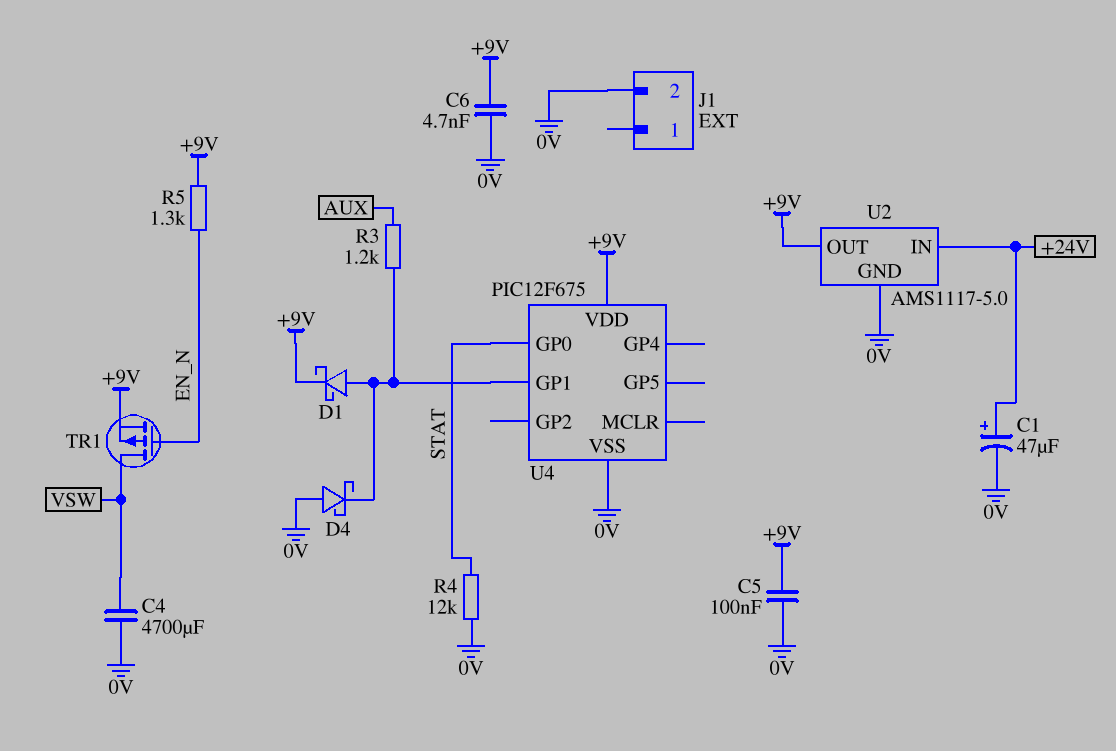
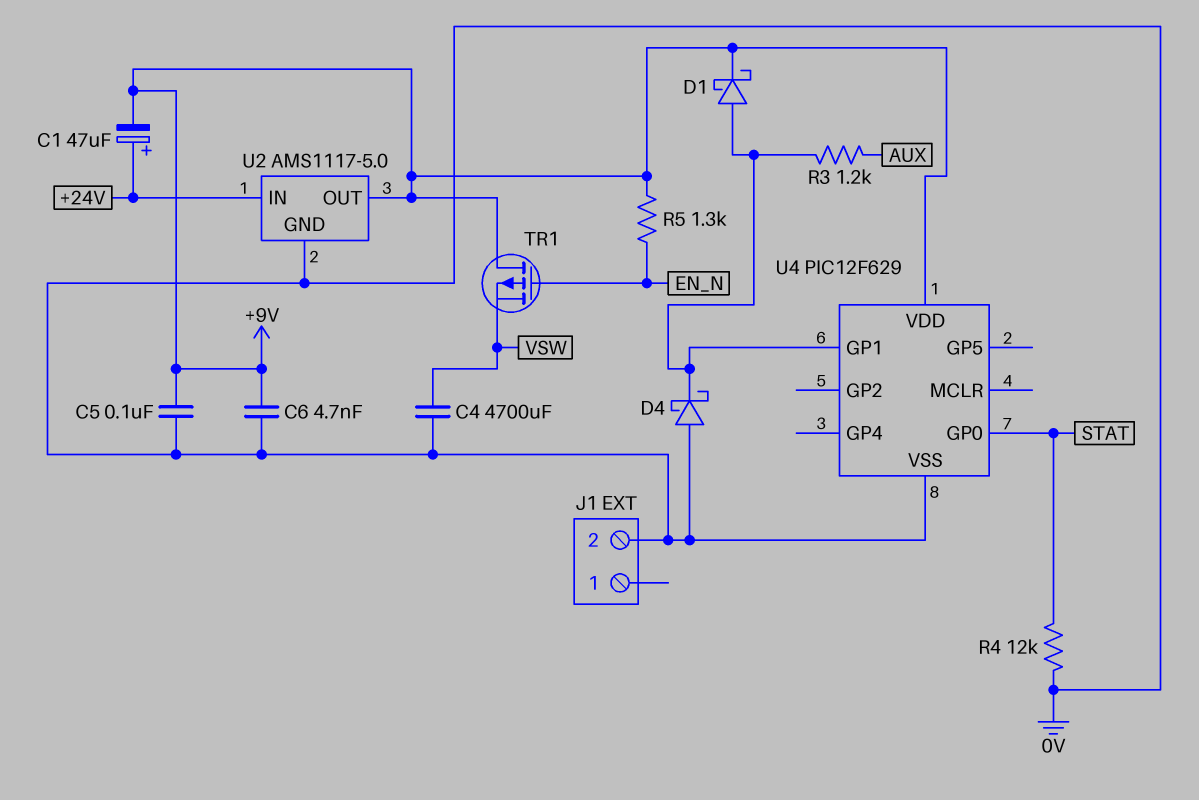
C1: 47uF (plus +24V, minus 0V) -> 47uF (plus +24V, minus +9V)
TR1: PMOS (G EN_N, D VSW, S +9V) -> PMOS (G EN_N, D +9V, S VSW)
U4: PIC12F675 -> PIC12F629

